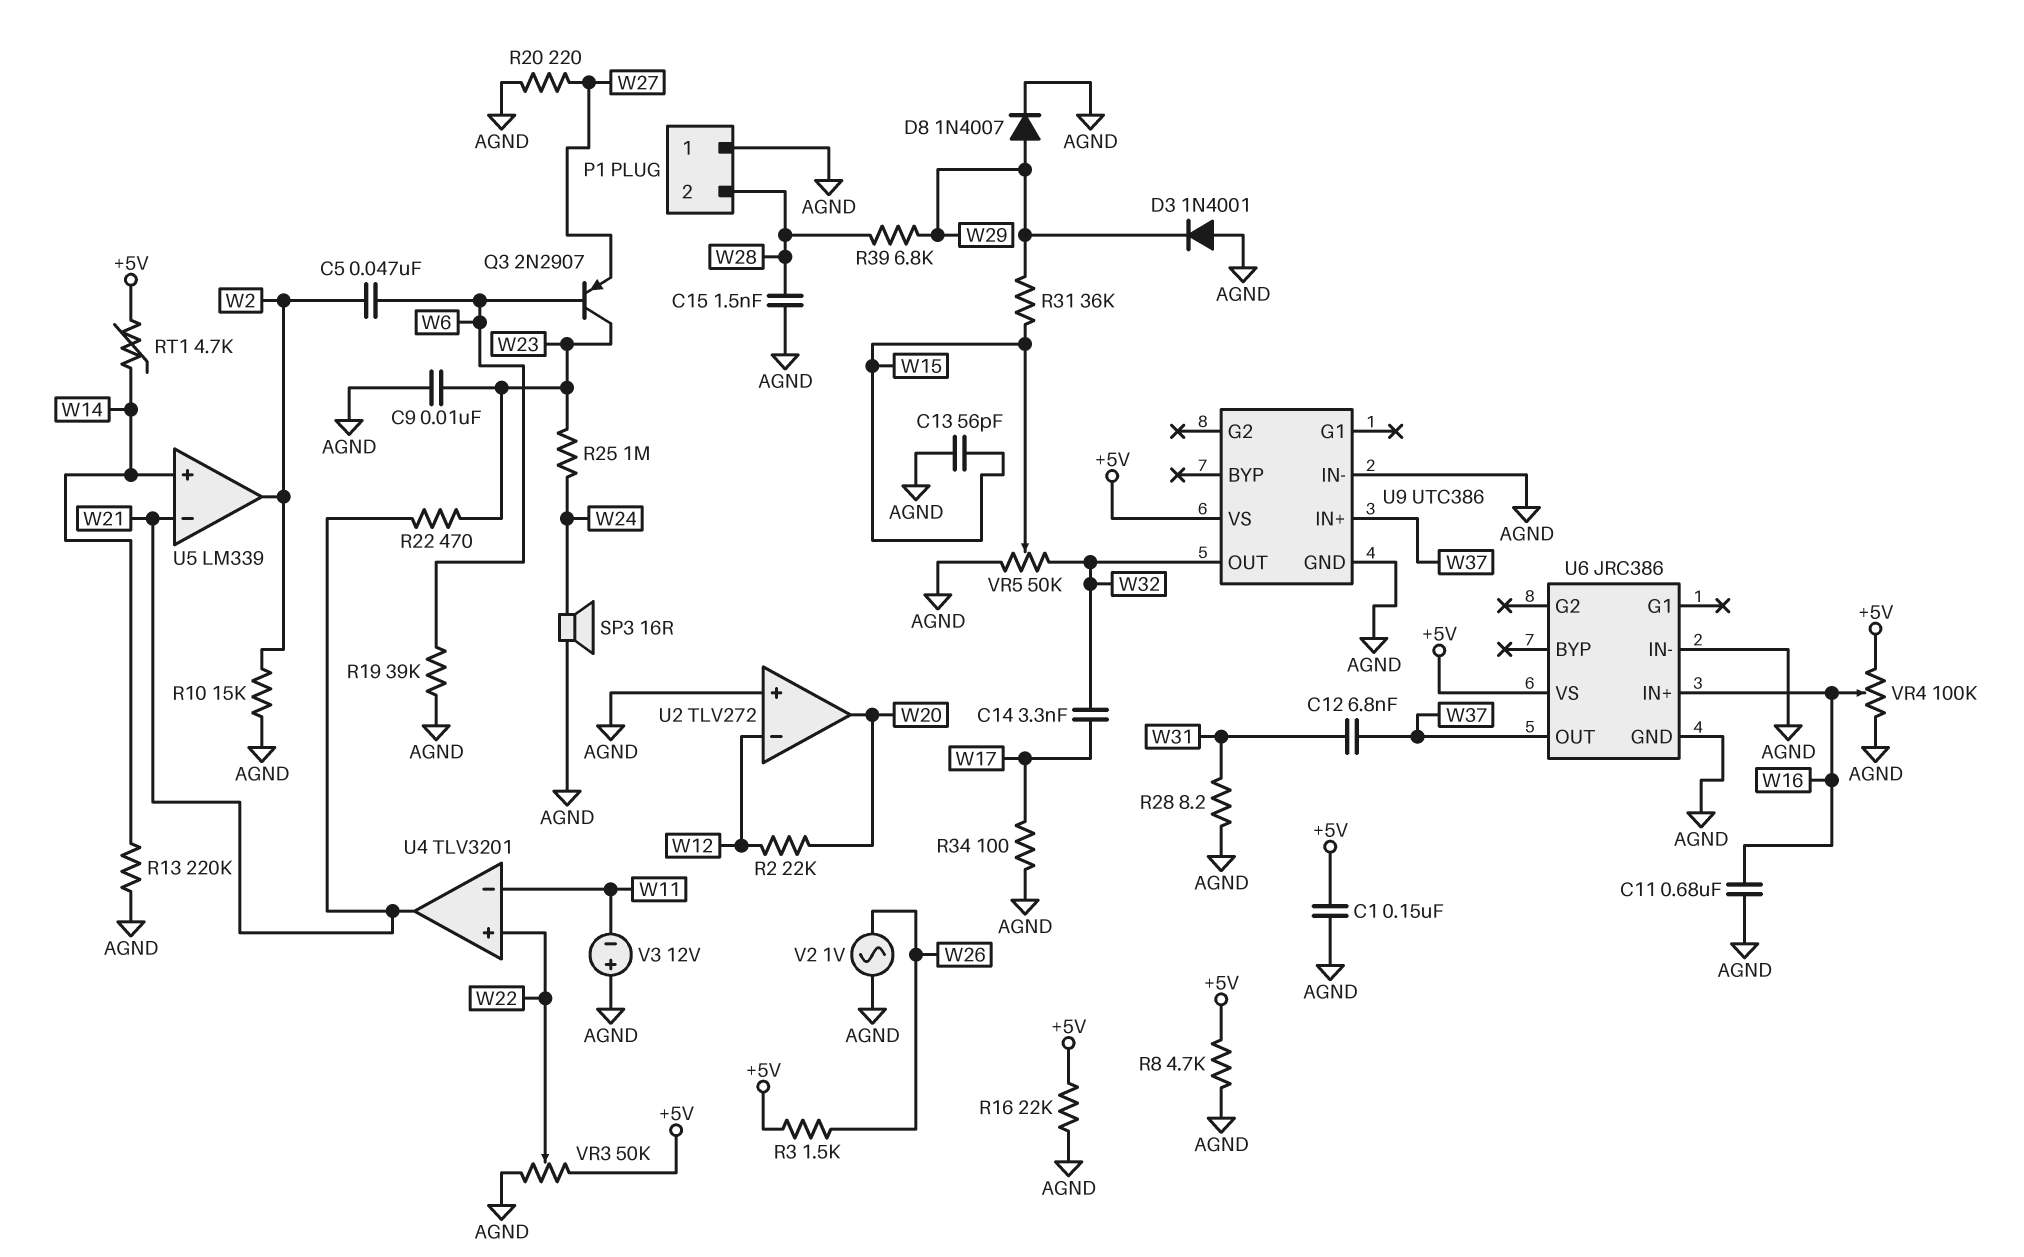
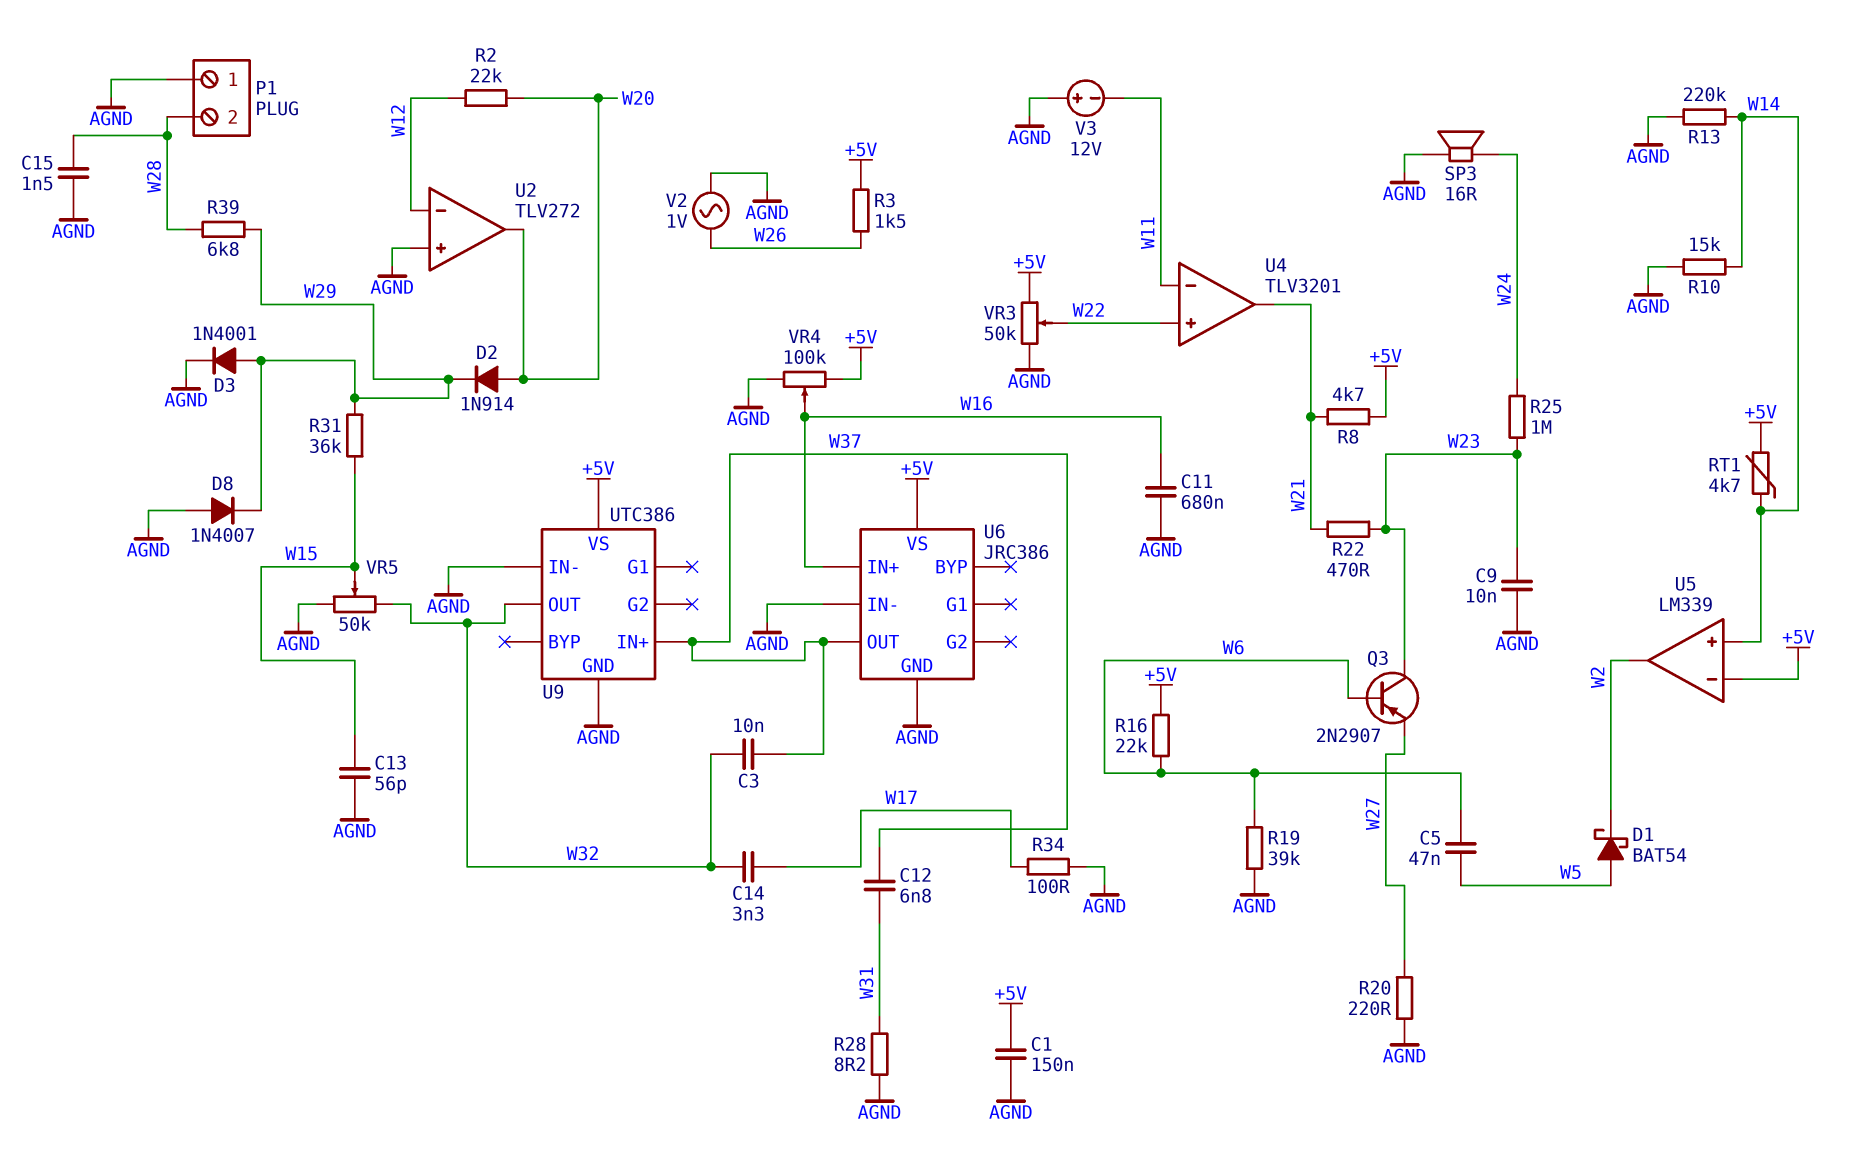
C3: none -> 10nF (W32, W37)
C5: 47nF (W2, W6) -> 47nF (W5, W6)
D1: none -> schottky BAT54 (A W5, K W2)
D2: none -> diode 1N914 (A W20, K W29)
D3: diode 1N4001 (A AGND, K W29) -> diode 1N4001 (A W29, K AGND)
D8: diode 1N4007 (A W29, K AGND) -> diode 1N4007 (A AGND, K W29)
R8: 4.7k (+5V, AGND) -> 4.7k (+5V, W21)
R10: 15k (AGND, W2) -> 15k (AGND, W14)
R16: 22k (+5V, AGND) -> 22k (+5V, W6)
U5 pin in-: W21 -> +5V

